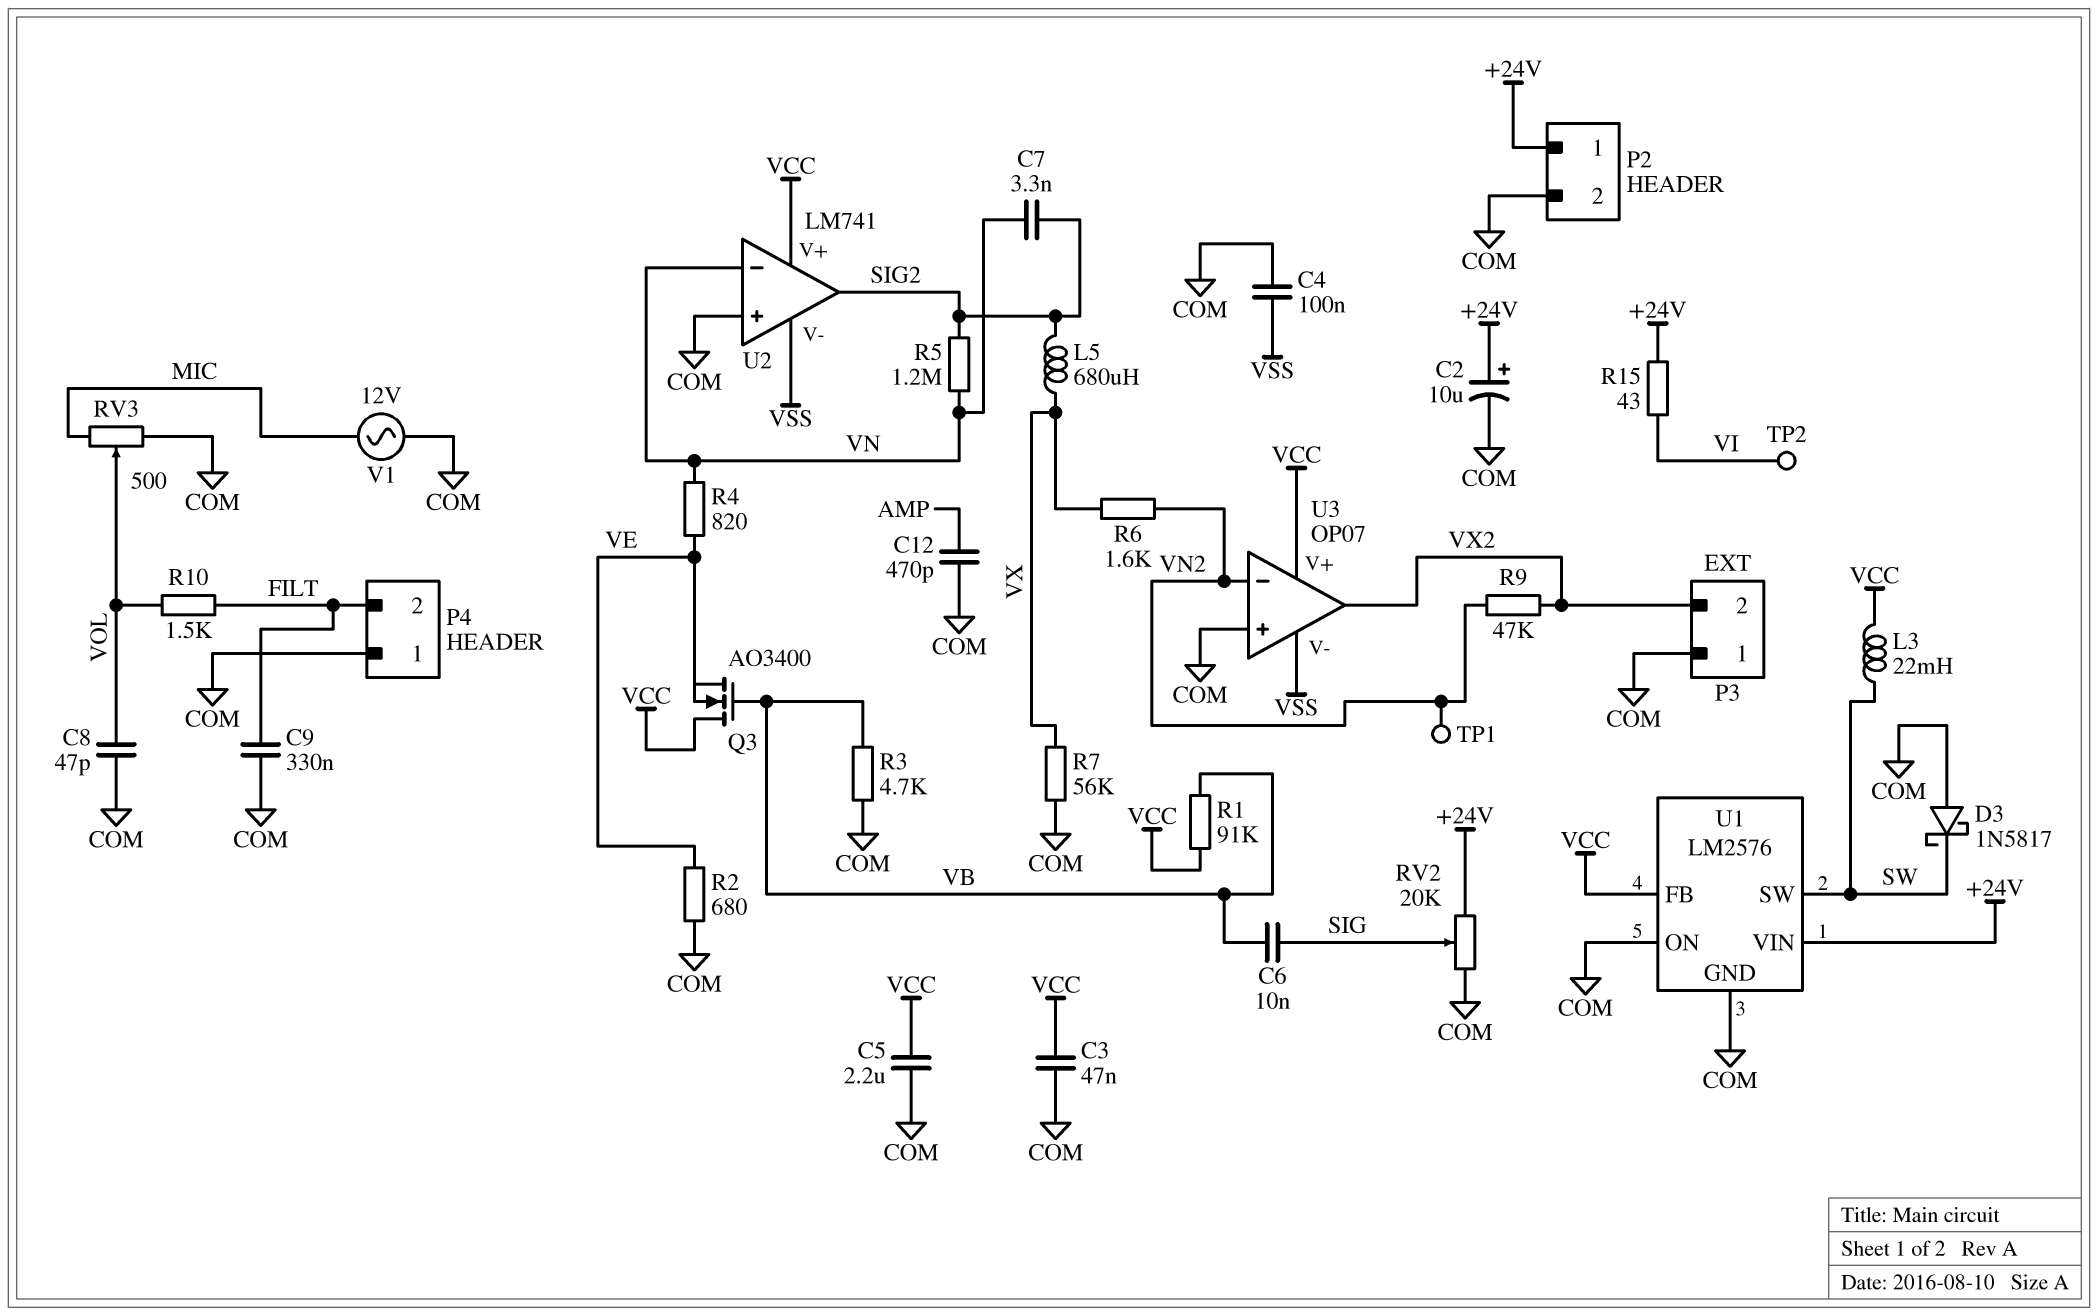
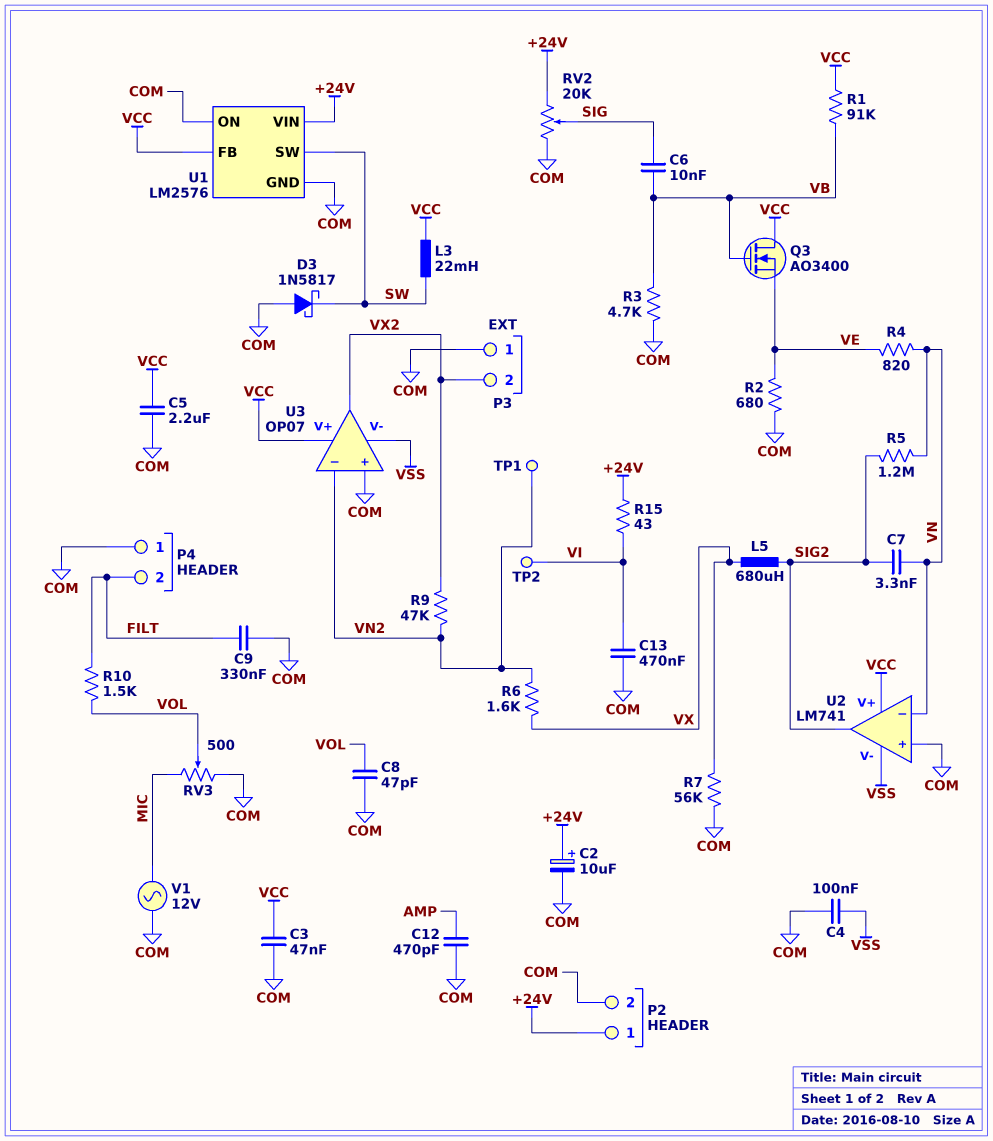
C13: none -> 470nF (COM, VI)

